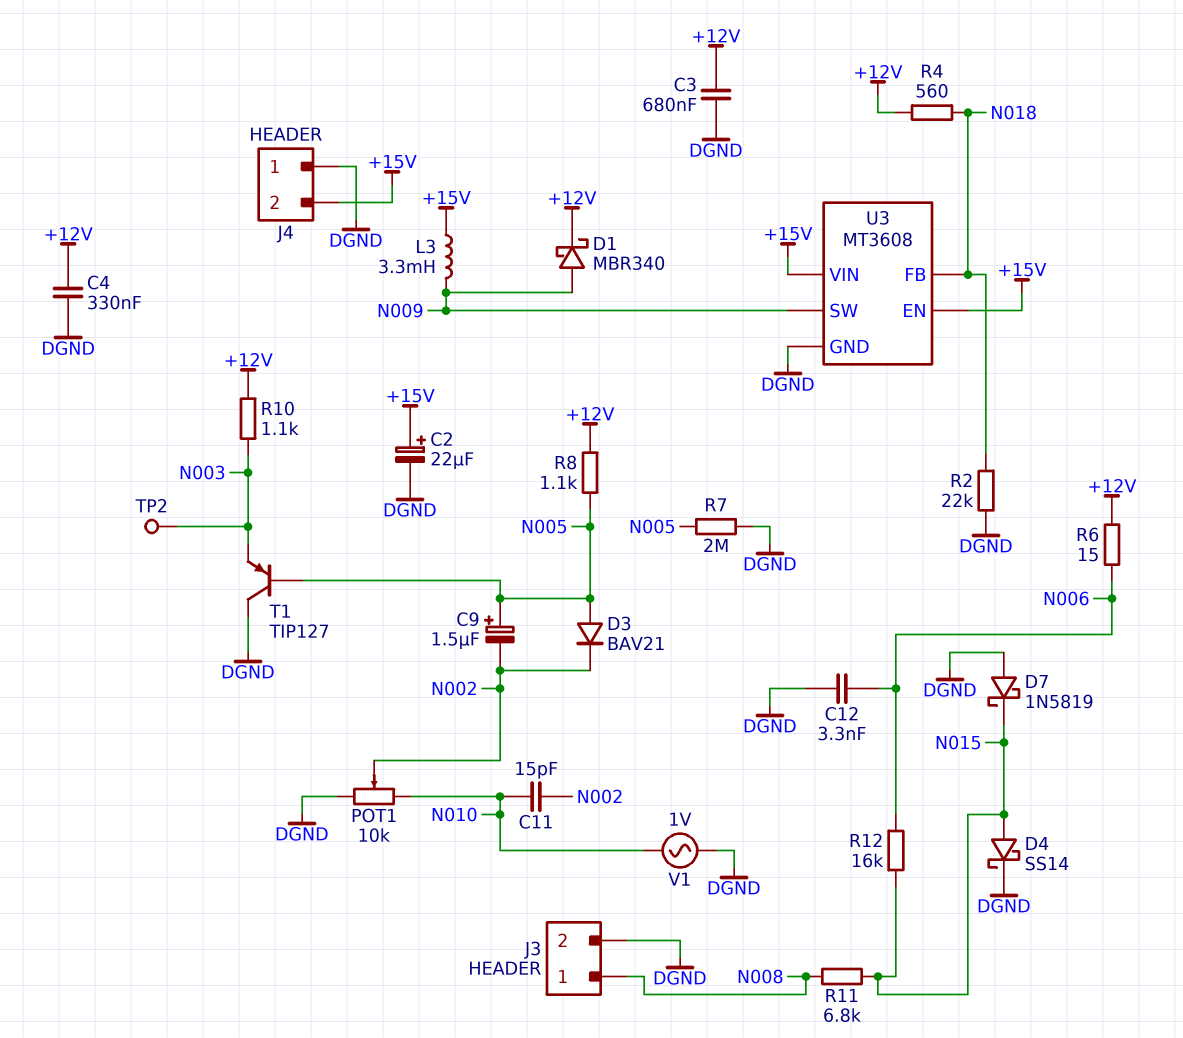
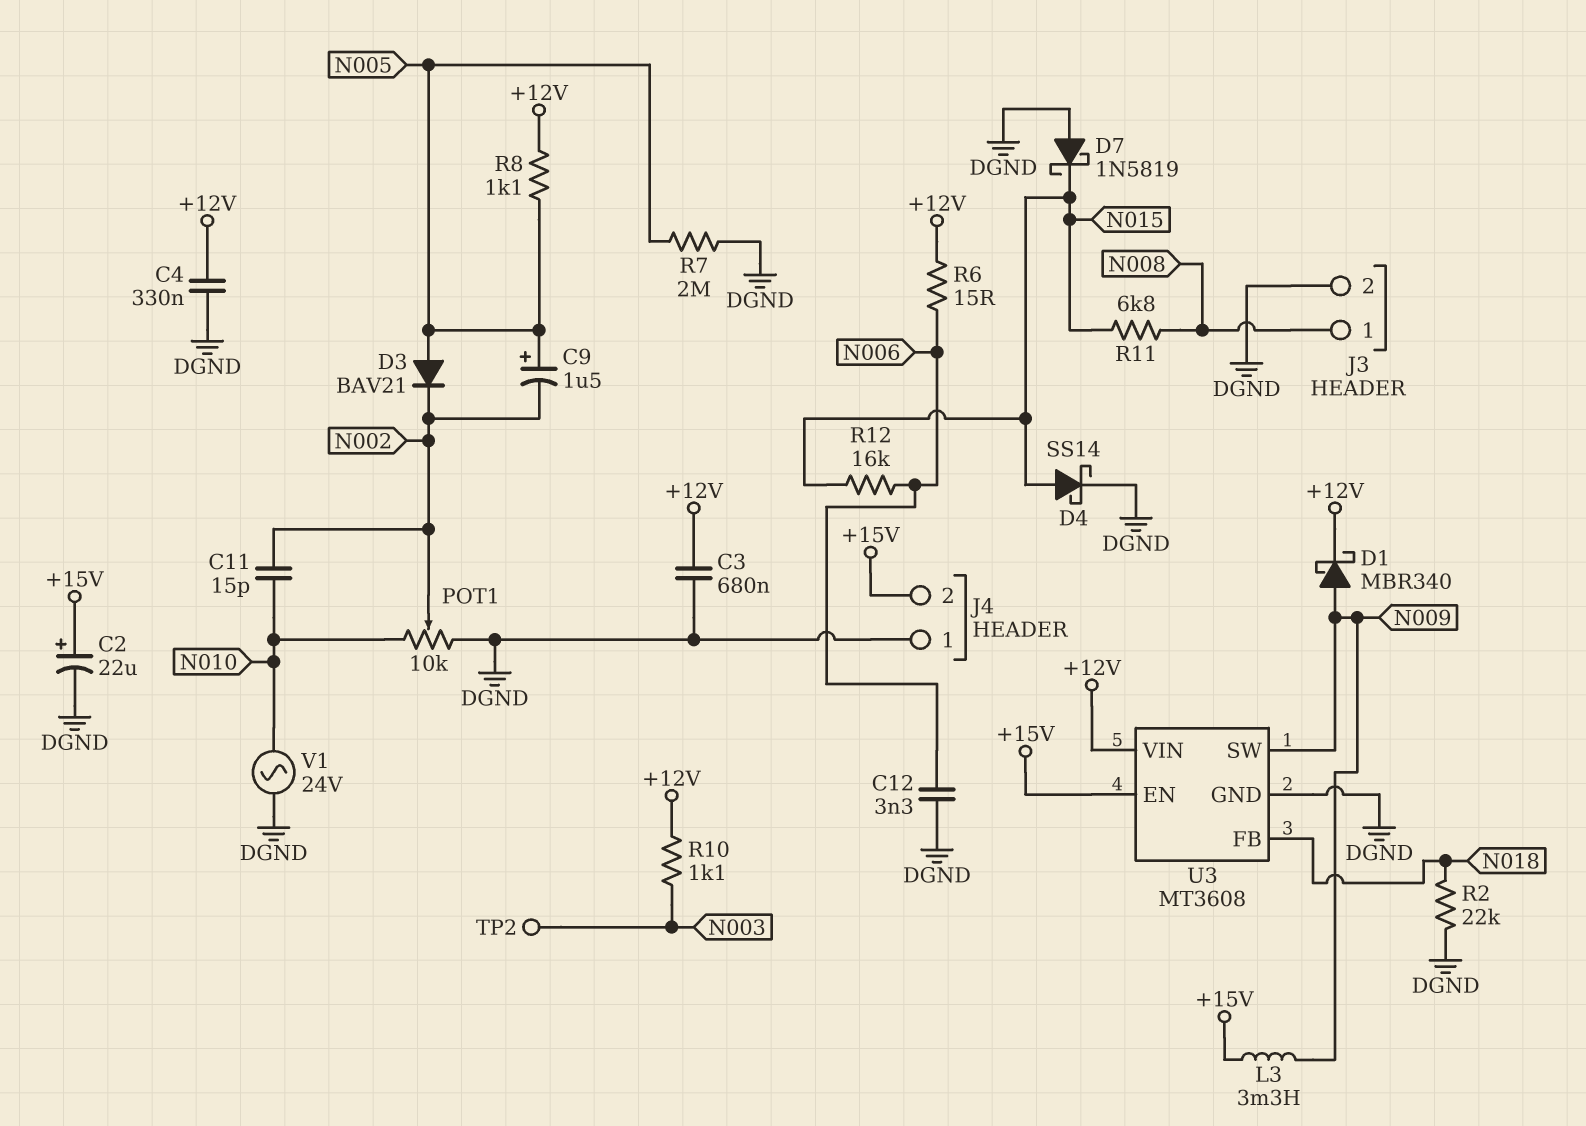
R4: 560 (+12V, N018) -> none
T1: PNP TIP127 (B N005, C DGND, E N003) -> none
U3 pin VIN: +15V -> +12V
V1: AC 1V (DGND, N010) -> AC 24V (DGND, N010)

